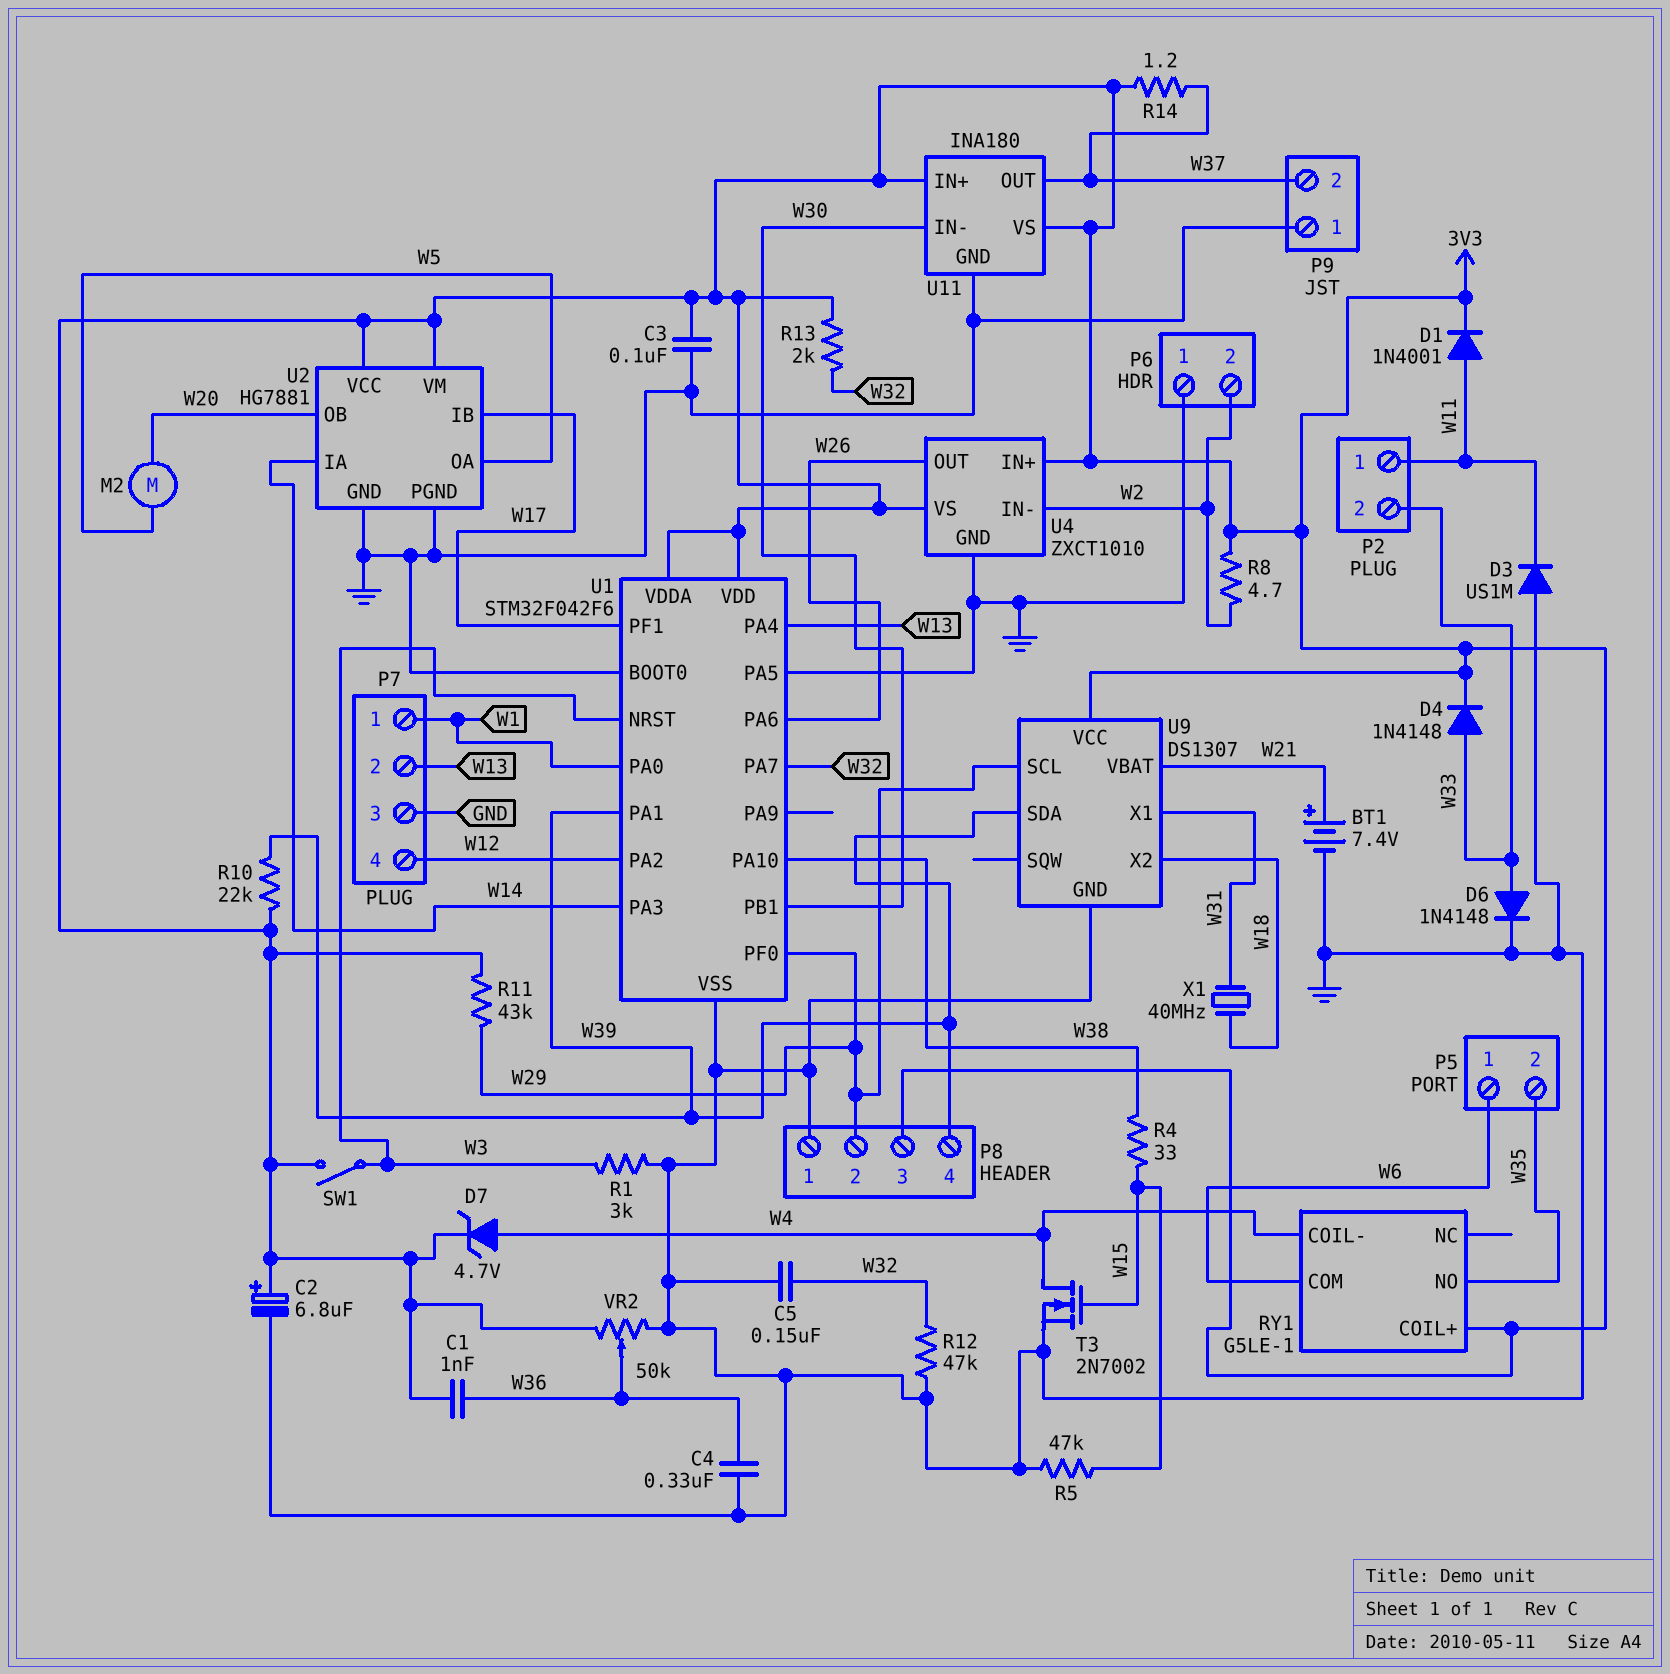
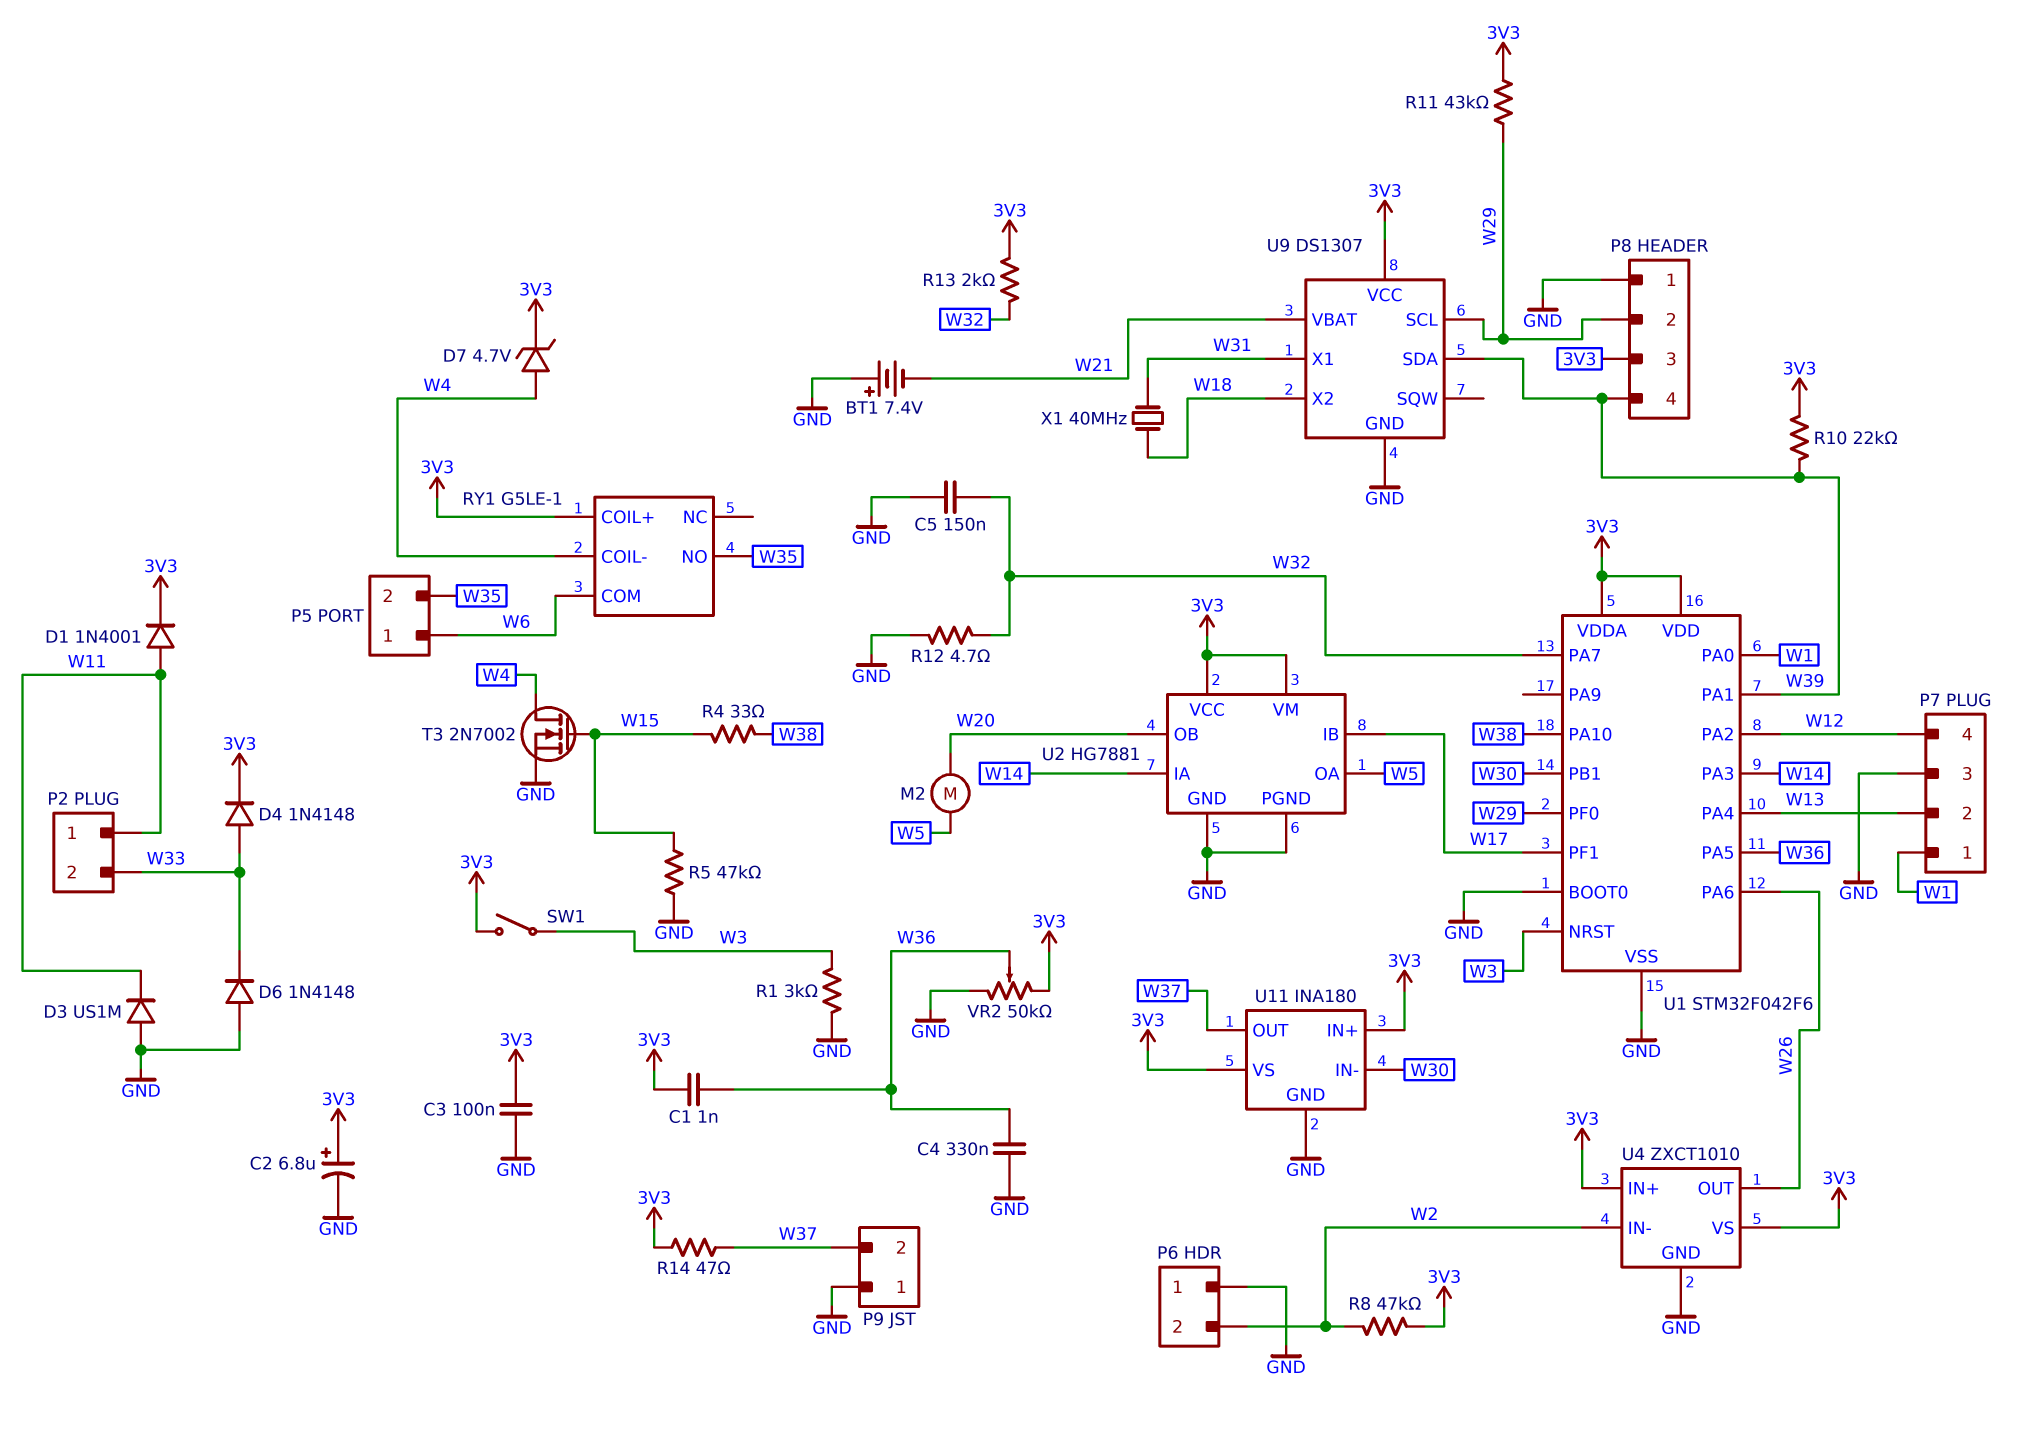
BT1: 7.4V (plus W21, minus GND) -> 7.4V (plus GND, minus W21)
D6: diode 1N4148 (A W33, K GND) -> diode 1N4148 (A GND, K W33)
R8: 4.7 (3V3, W2) -> 47k (3V3, W2)
R12: 47k (GND, W32) -> 4.7 (GND, W32)
R14: 1.2 (3V3, W37) -> 47 (3V3, W37)
U1 pin PA5: GND -> W36

